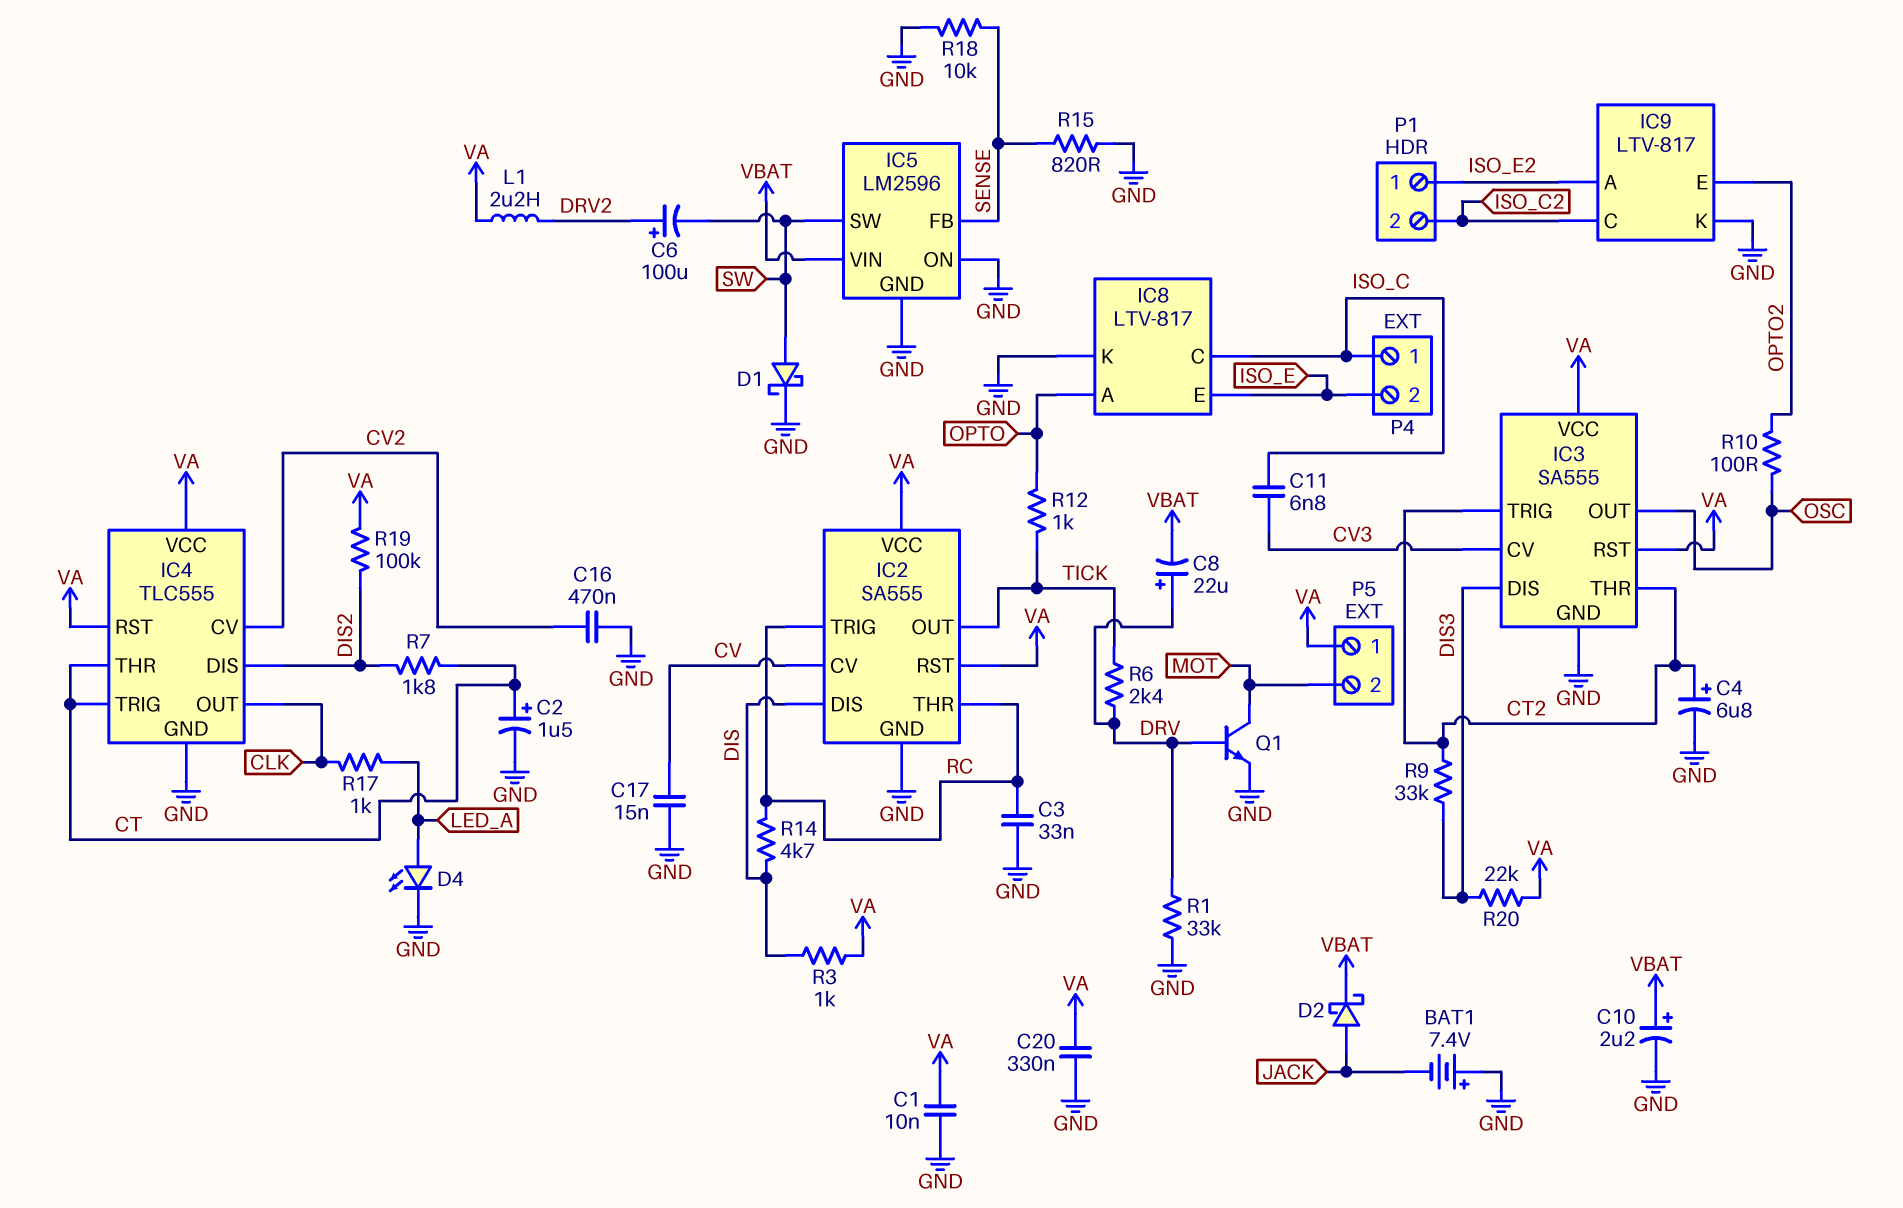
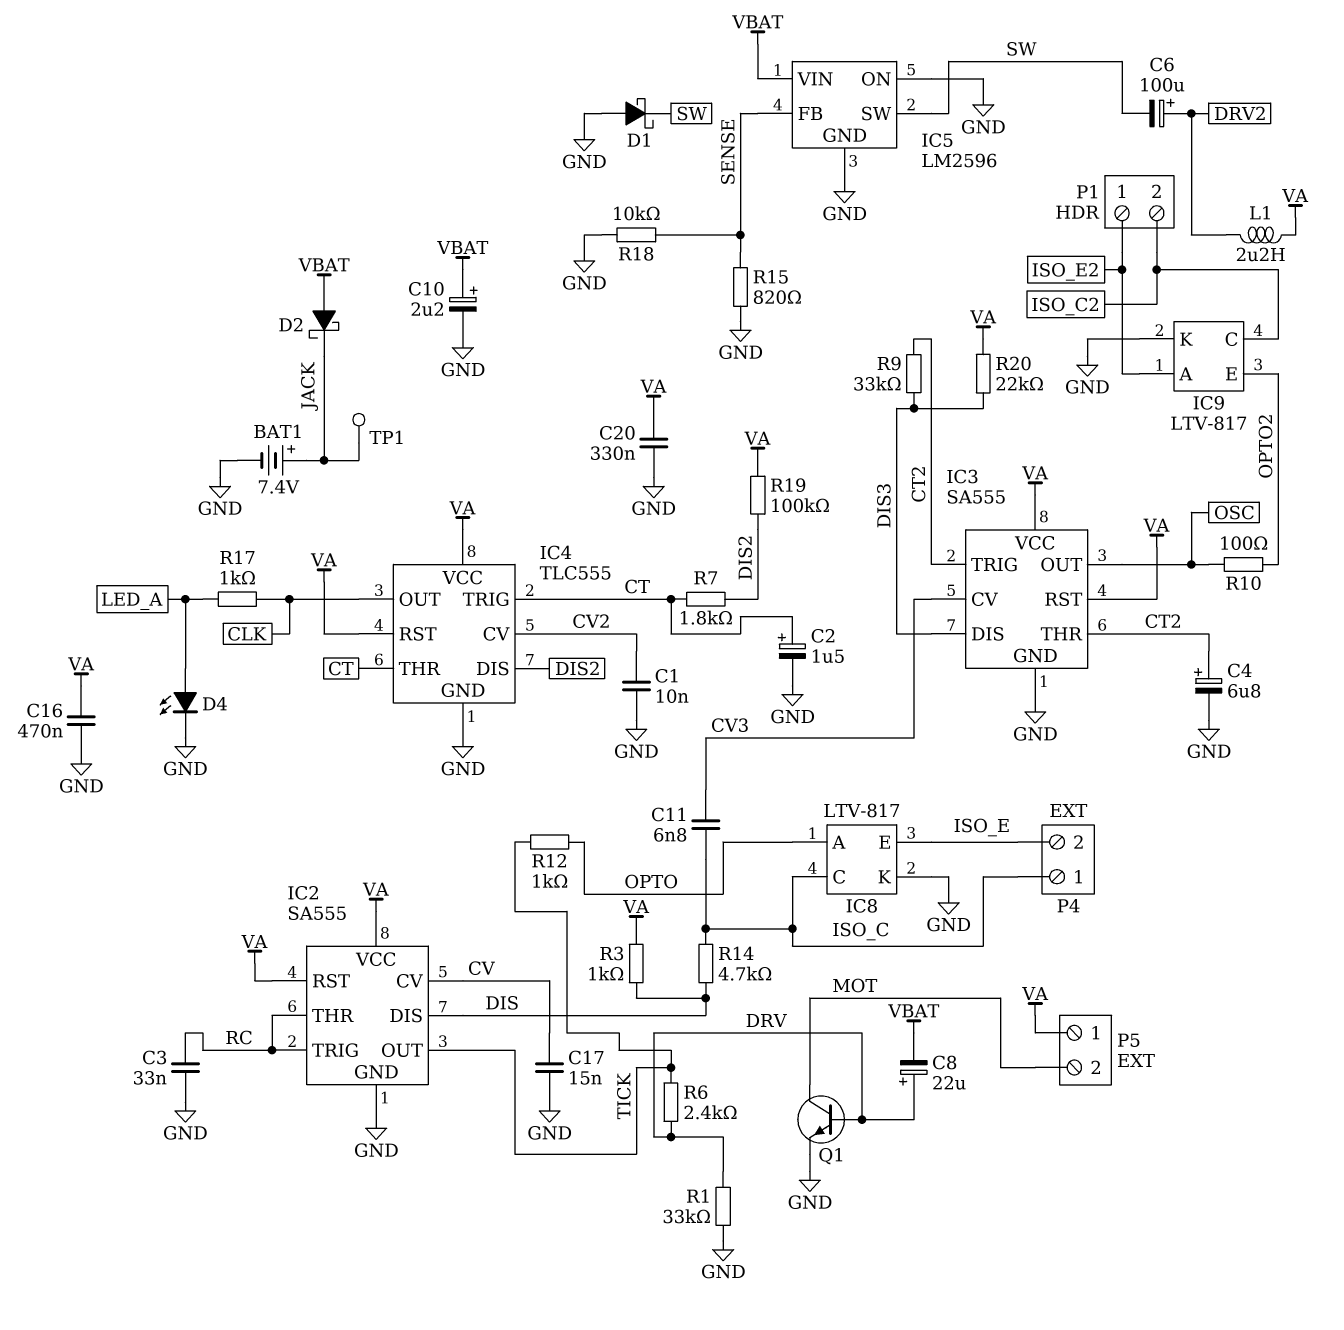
BAT1: 7.4V (plus GND, minus JACK) -> 7.4V (plus JACK, minus GND)
C1: 10nF (GND, VA) -> 10nF (CV2, GND)
C16: 470nF (CV2, GND) -> 470nF (GND, VA)
D1: schottky (A SW, K GND) -> schottky (A GND, K SW)
D2: schottky (A JACK, K VBAT) -> schottky (A VBAT, K JACK)
R14: 4.7k (DIS, RC) -> 4.7k (DIS, ISO_C)
TP1: none -> test point (JACK)

